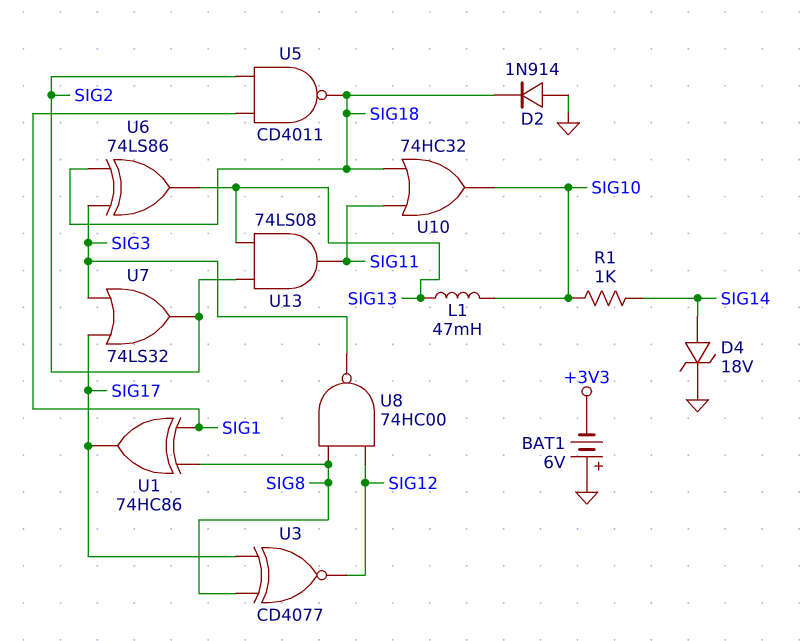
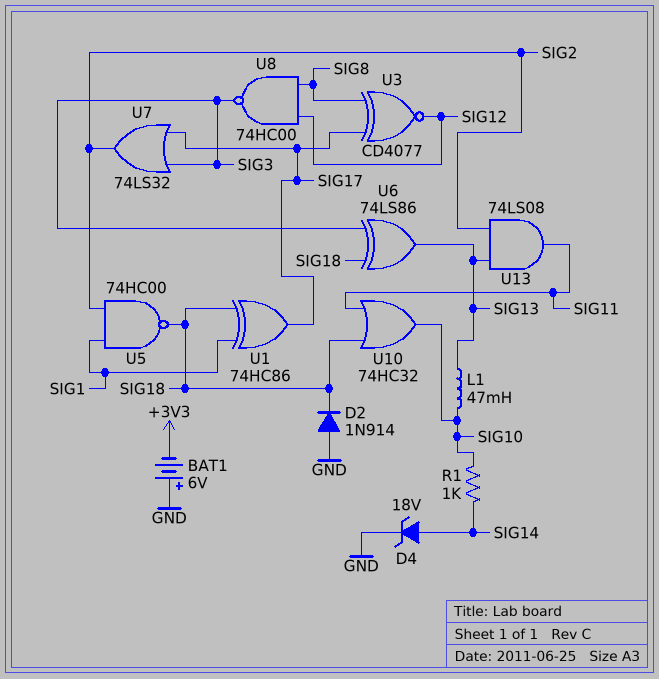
U1: XOR 74HC86 (in SIG1, in SIG8, out SIG17) -> XOR 74HC86 (in SIG1, in SIG18, out SIG17)
U5: NAND CD4011 (in SIG1, in SIG2, out SIG18) -> NAND 74HC00 (in SIG1, in SIG2, out SIG18)

